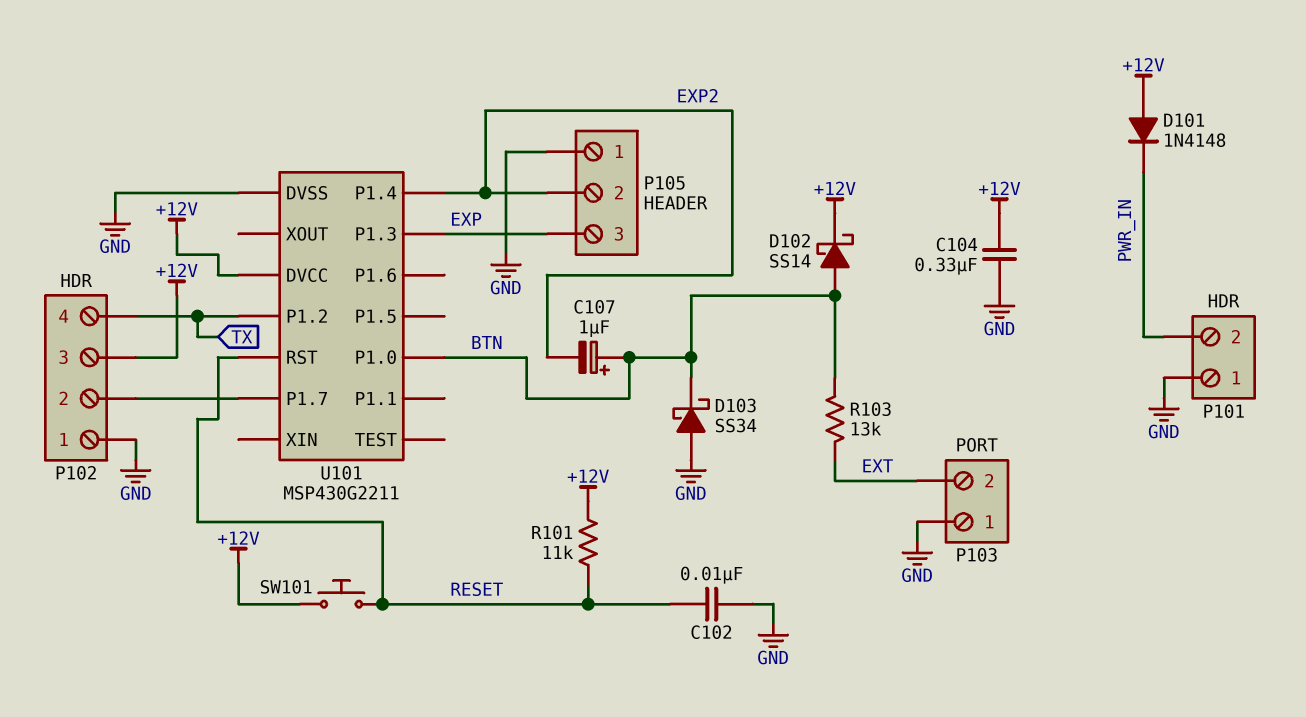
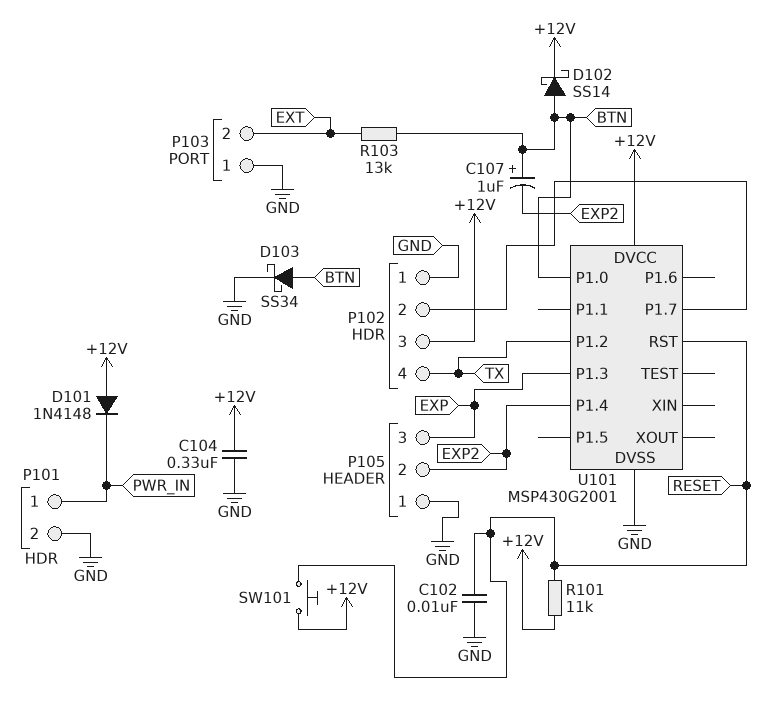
D103: schottky SS34 (A GND, K BTN) -> schottky SS34 (A BTN, K GND)
P101 pin 1: GND -> PWR_IN
P101 pin 2: PWR_IN -> GND
U101: MSP430G2211 -> MSP430G2001

